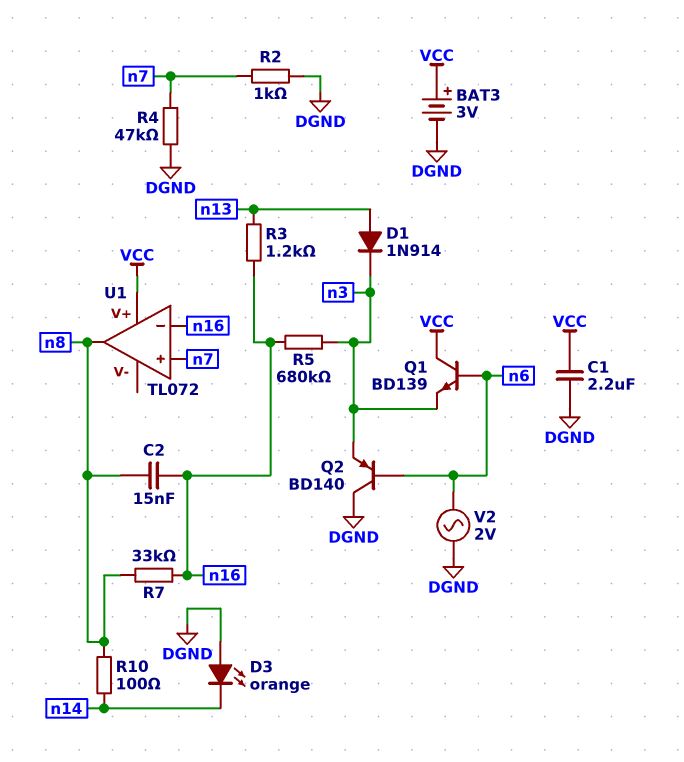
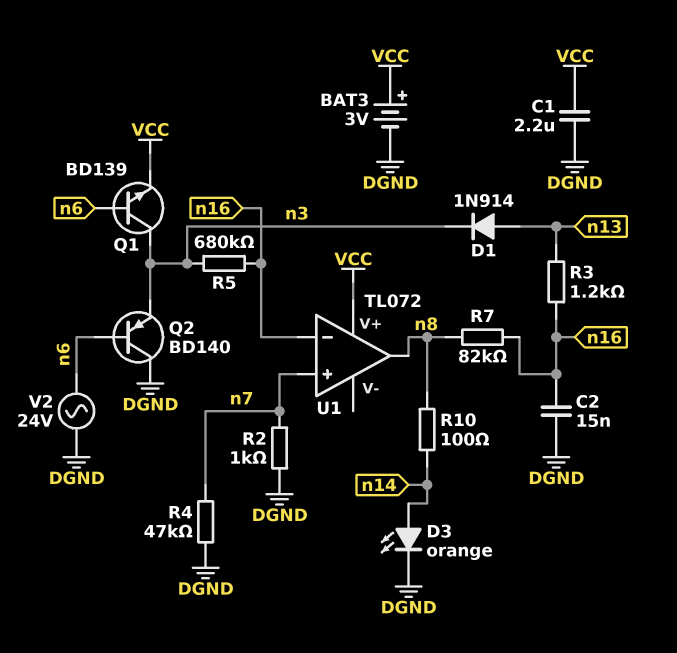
C2: 15nF (n8, n16) -> 15nF (DGND, n16)
D3: LED orange (A DGND, K n14) -> LED orange (A n14, K DGND)
Q1: NPN BD139 (B n6, C VCC, E n3) -> NPN BD139 (B n6, C n3, E VCC)
R7: 33k (n8, n16) -> 82k (n8, n16)
V2: AC 2V (DGND, n6) -> AC 24V (DGND, n6)

